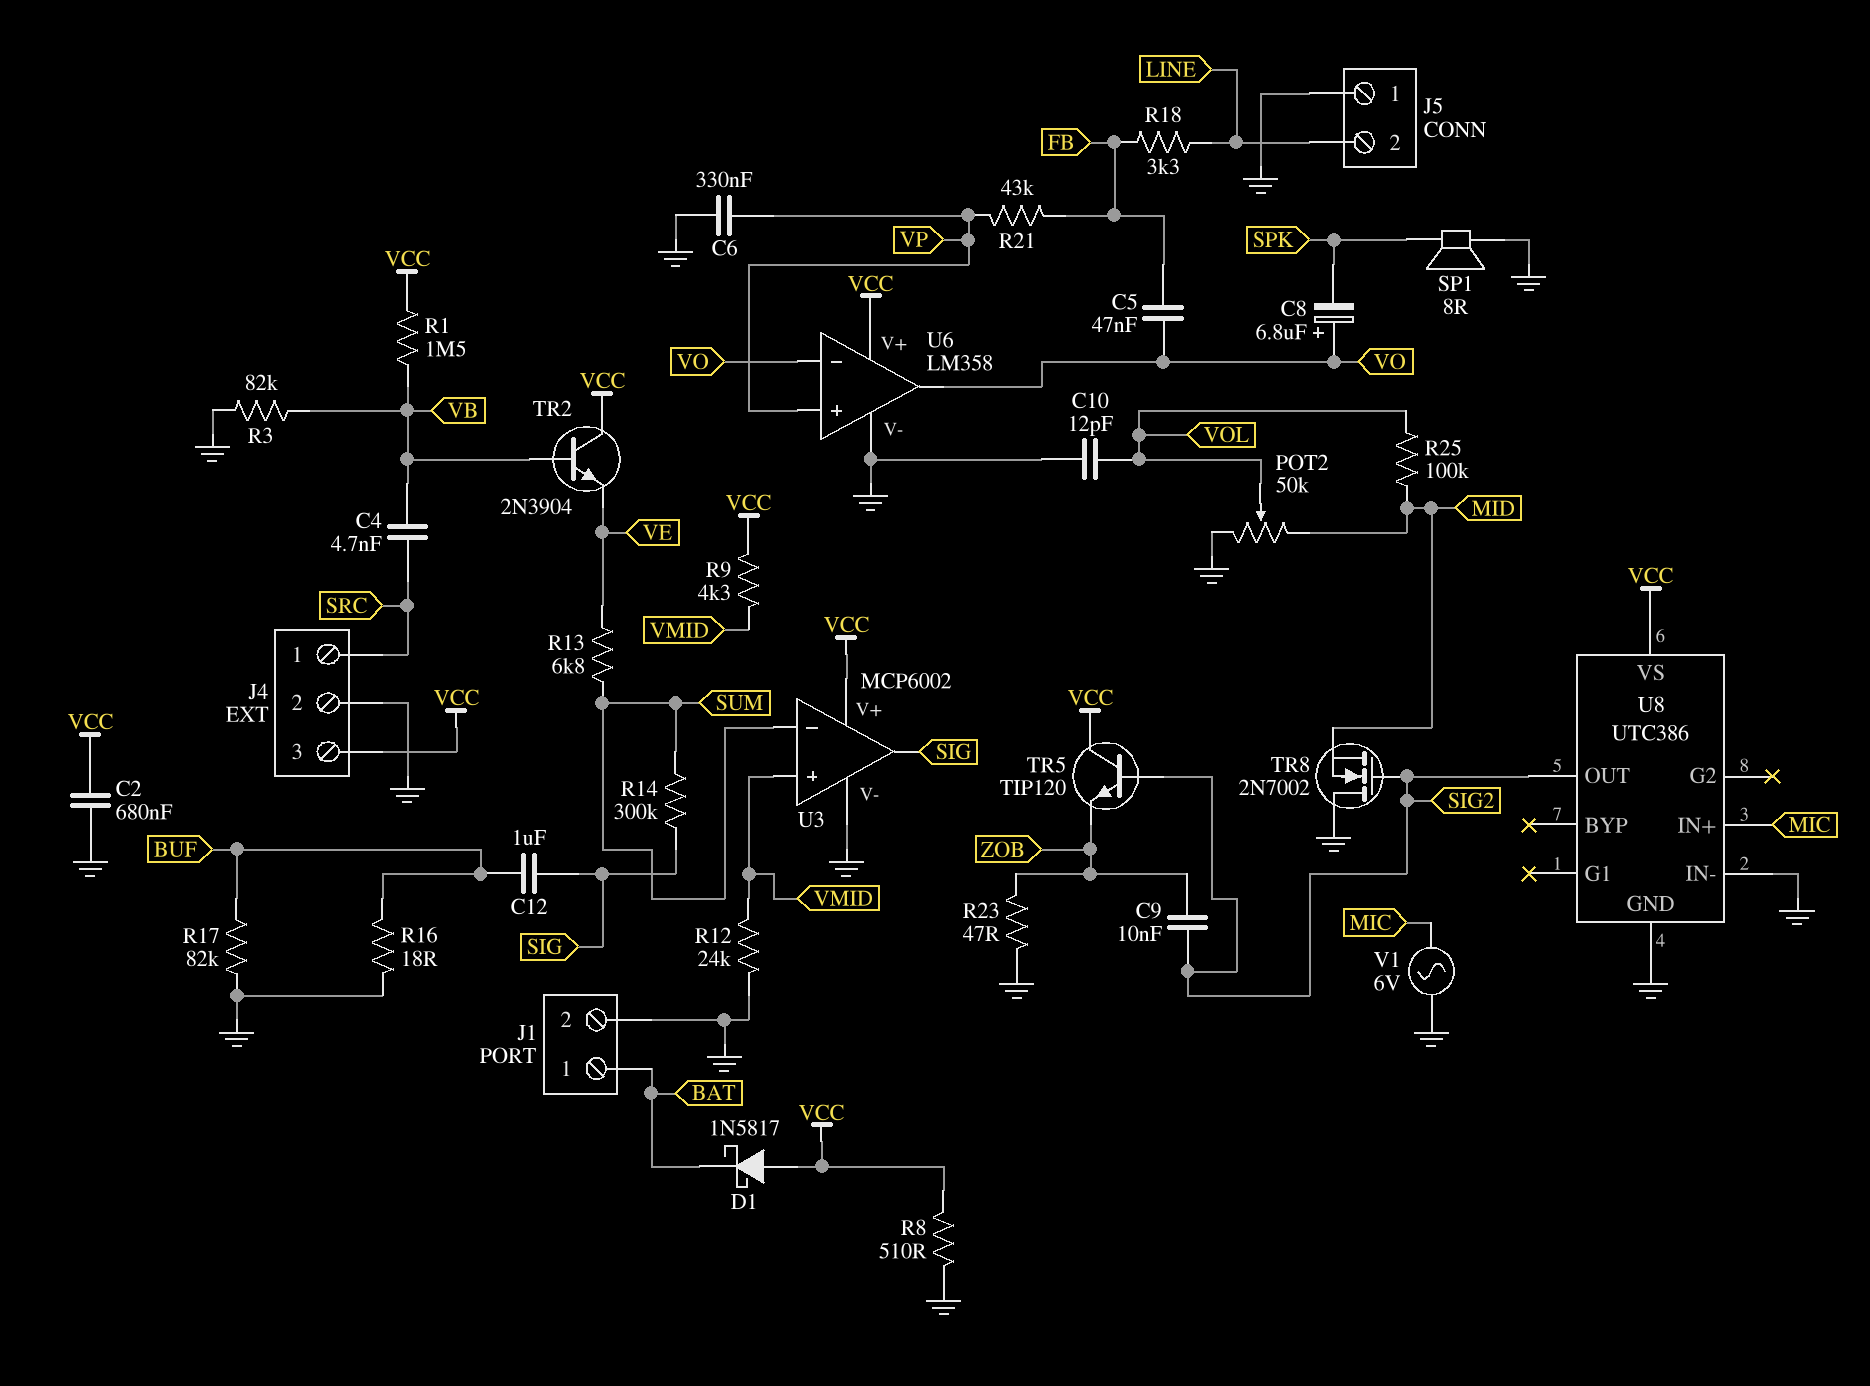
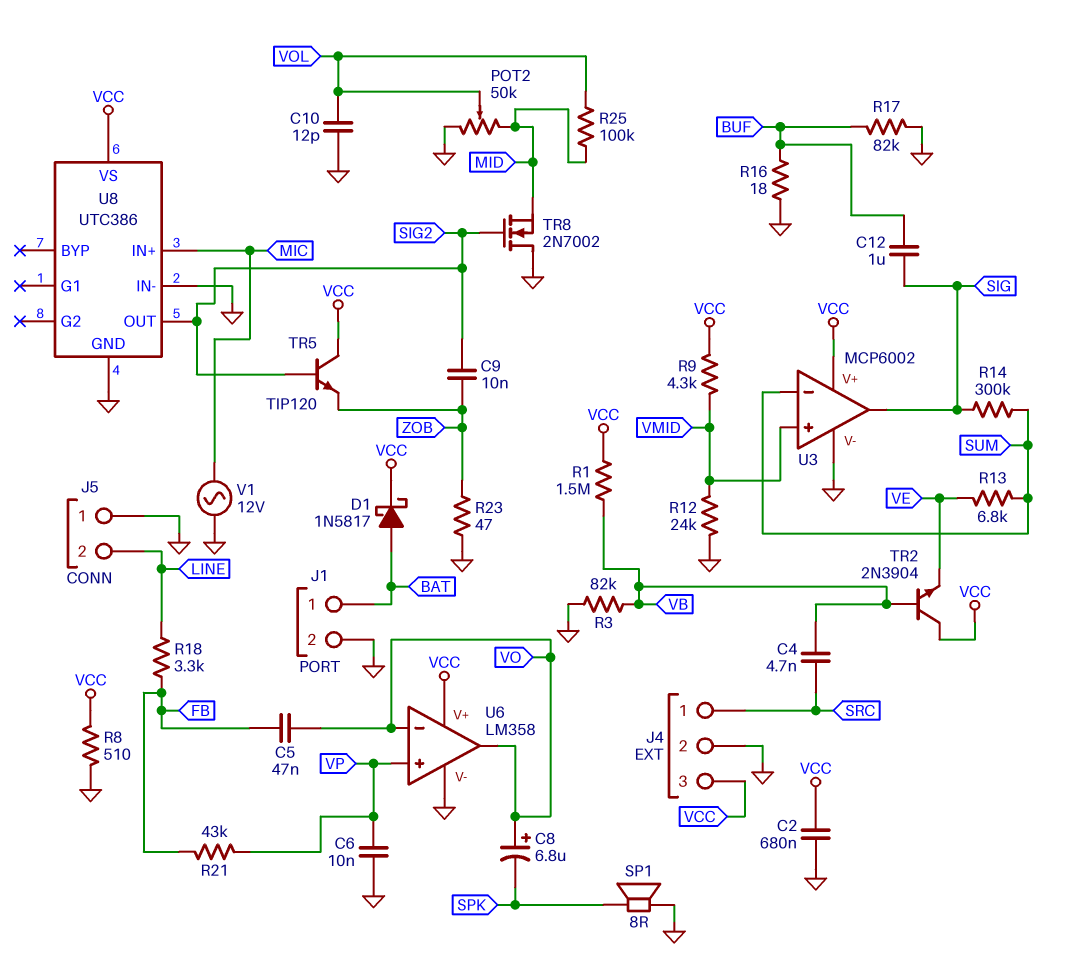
C6: 330nF (GND, VP) -> 10nF (GND, VP)
D1: schottky 1N5817 (A VCC, K BAT) -> schottky 1N5817 (A BAT, K VCC)
V1: AC 6V (GND, MIC) -> AC 12V (GND, MIC)

